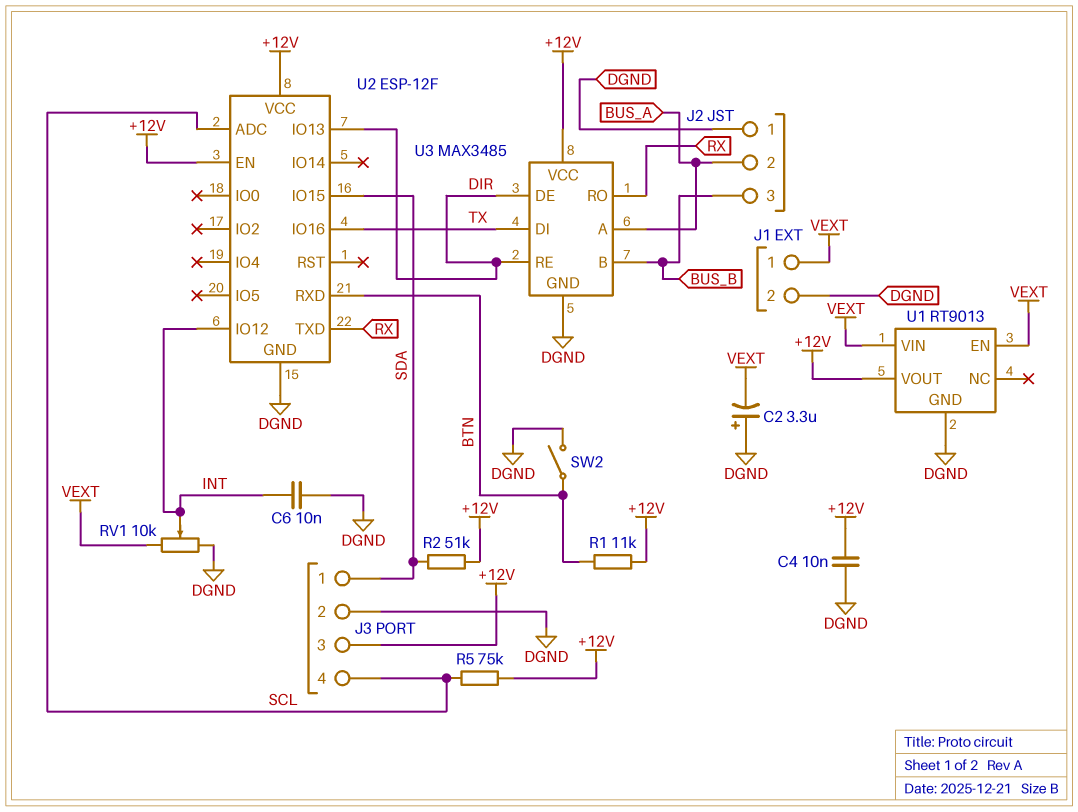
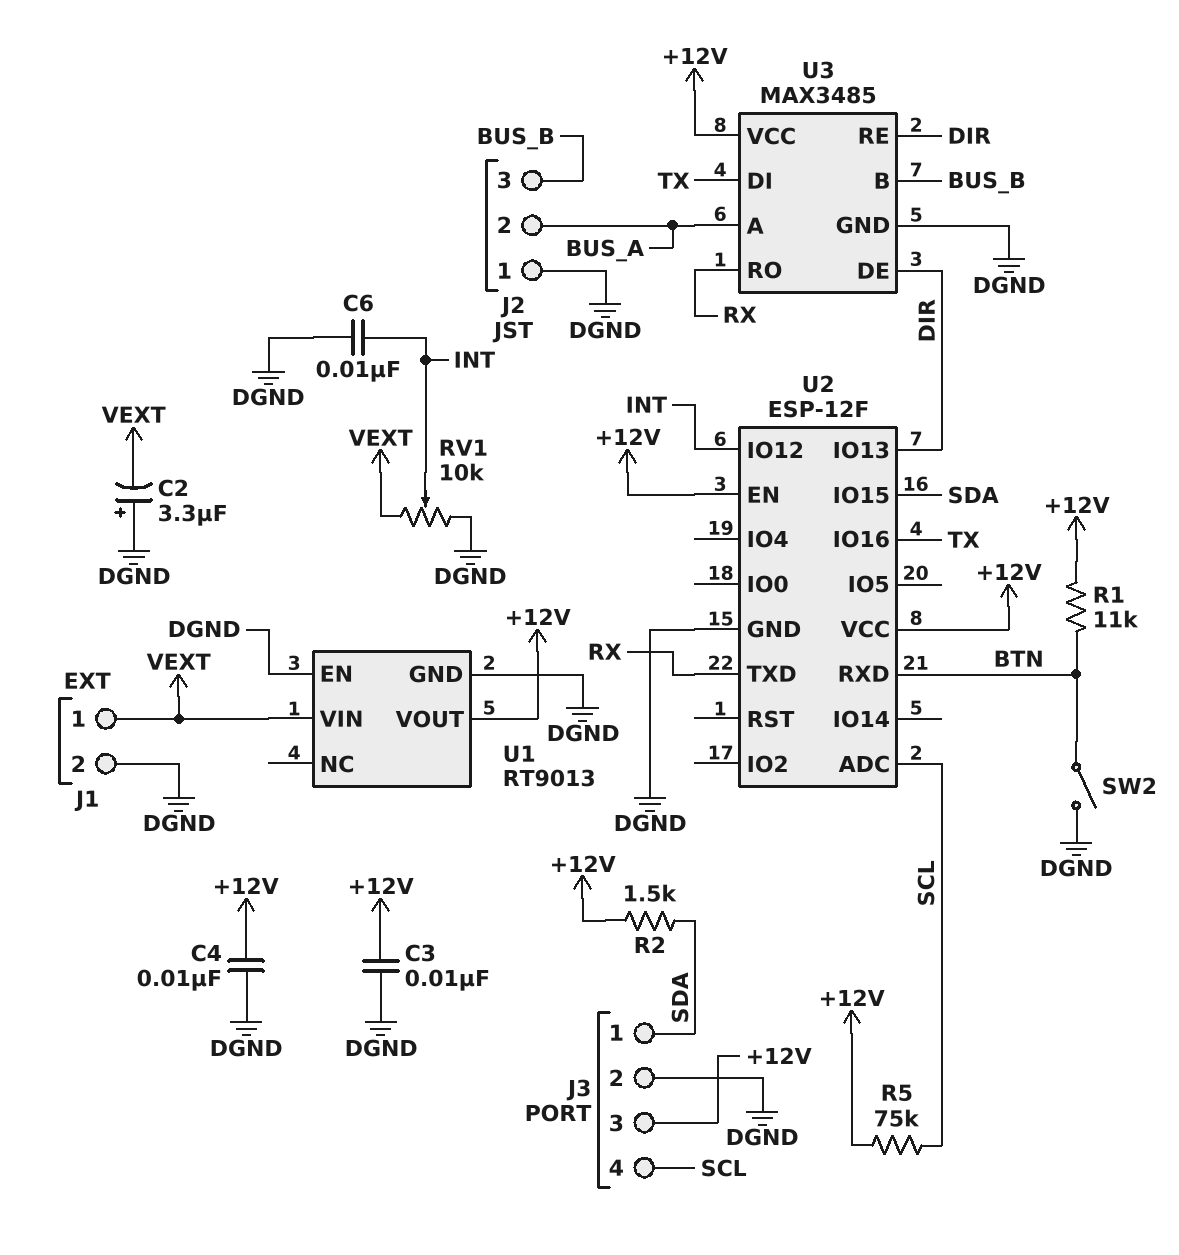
C3: none -> 10nF (+12V, DGND)
R2: 51k (+12V, SDA) -> 1.5k (+12V, SDA)
U1 pin EN: VEXT -> DGND

